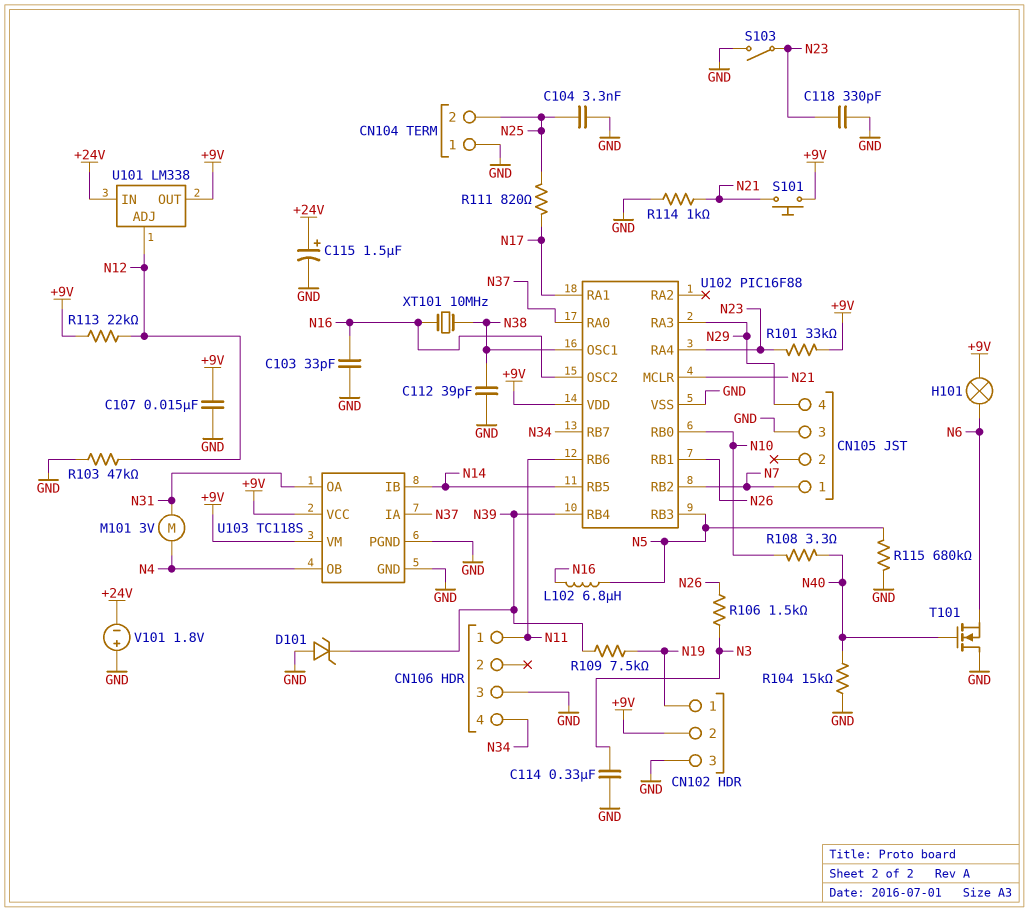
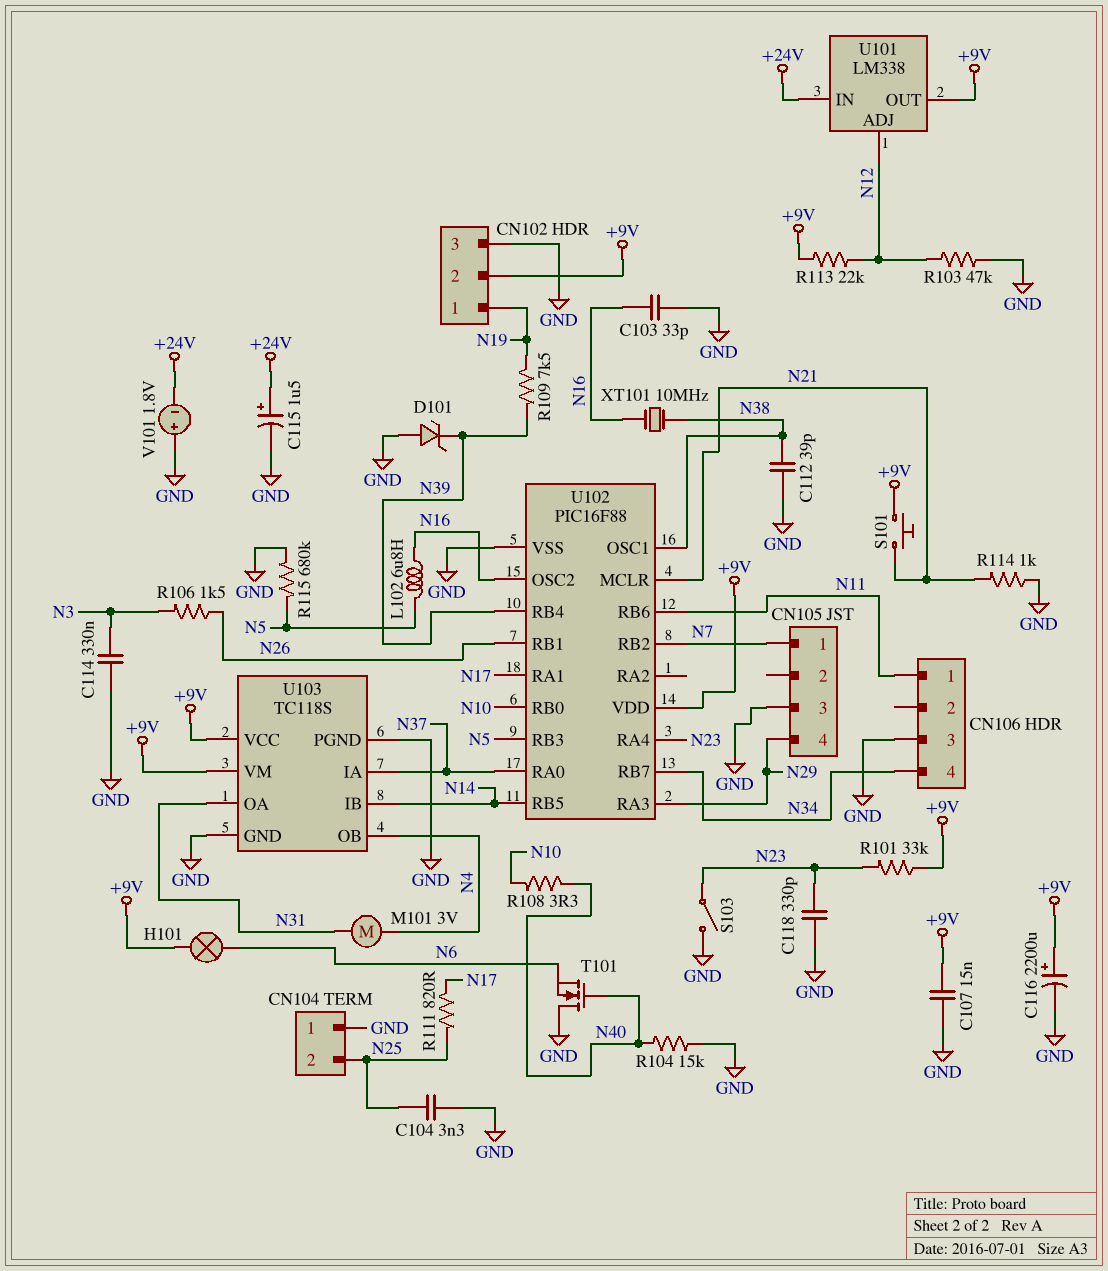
C116: none -> 2200uF (plus +9V, minus GND)

